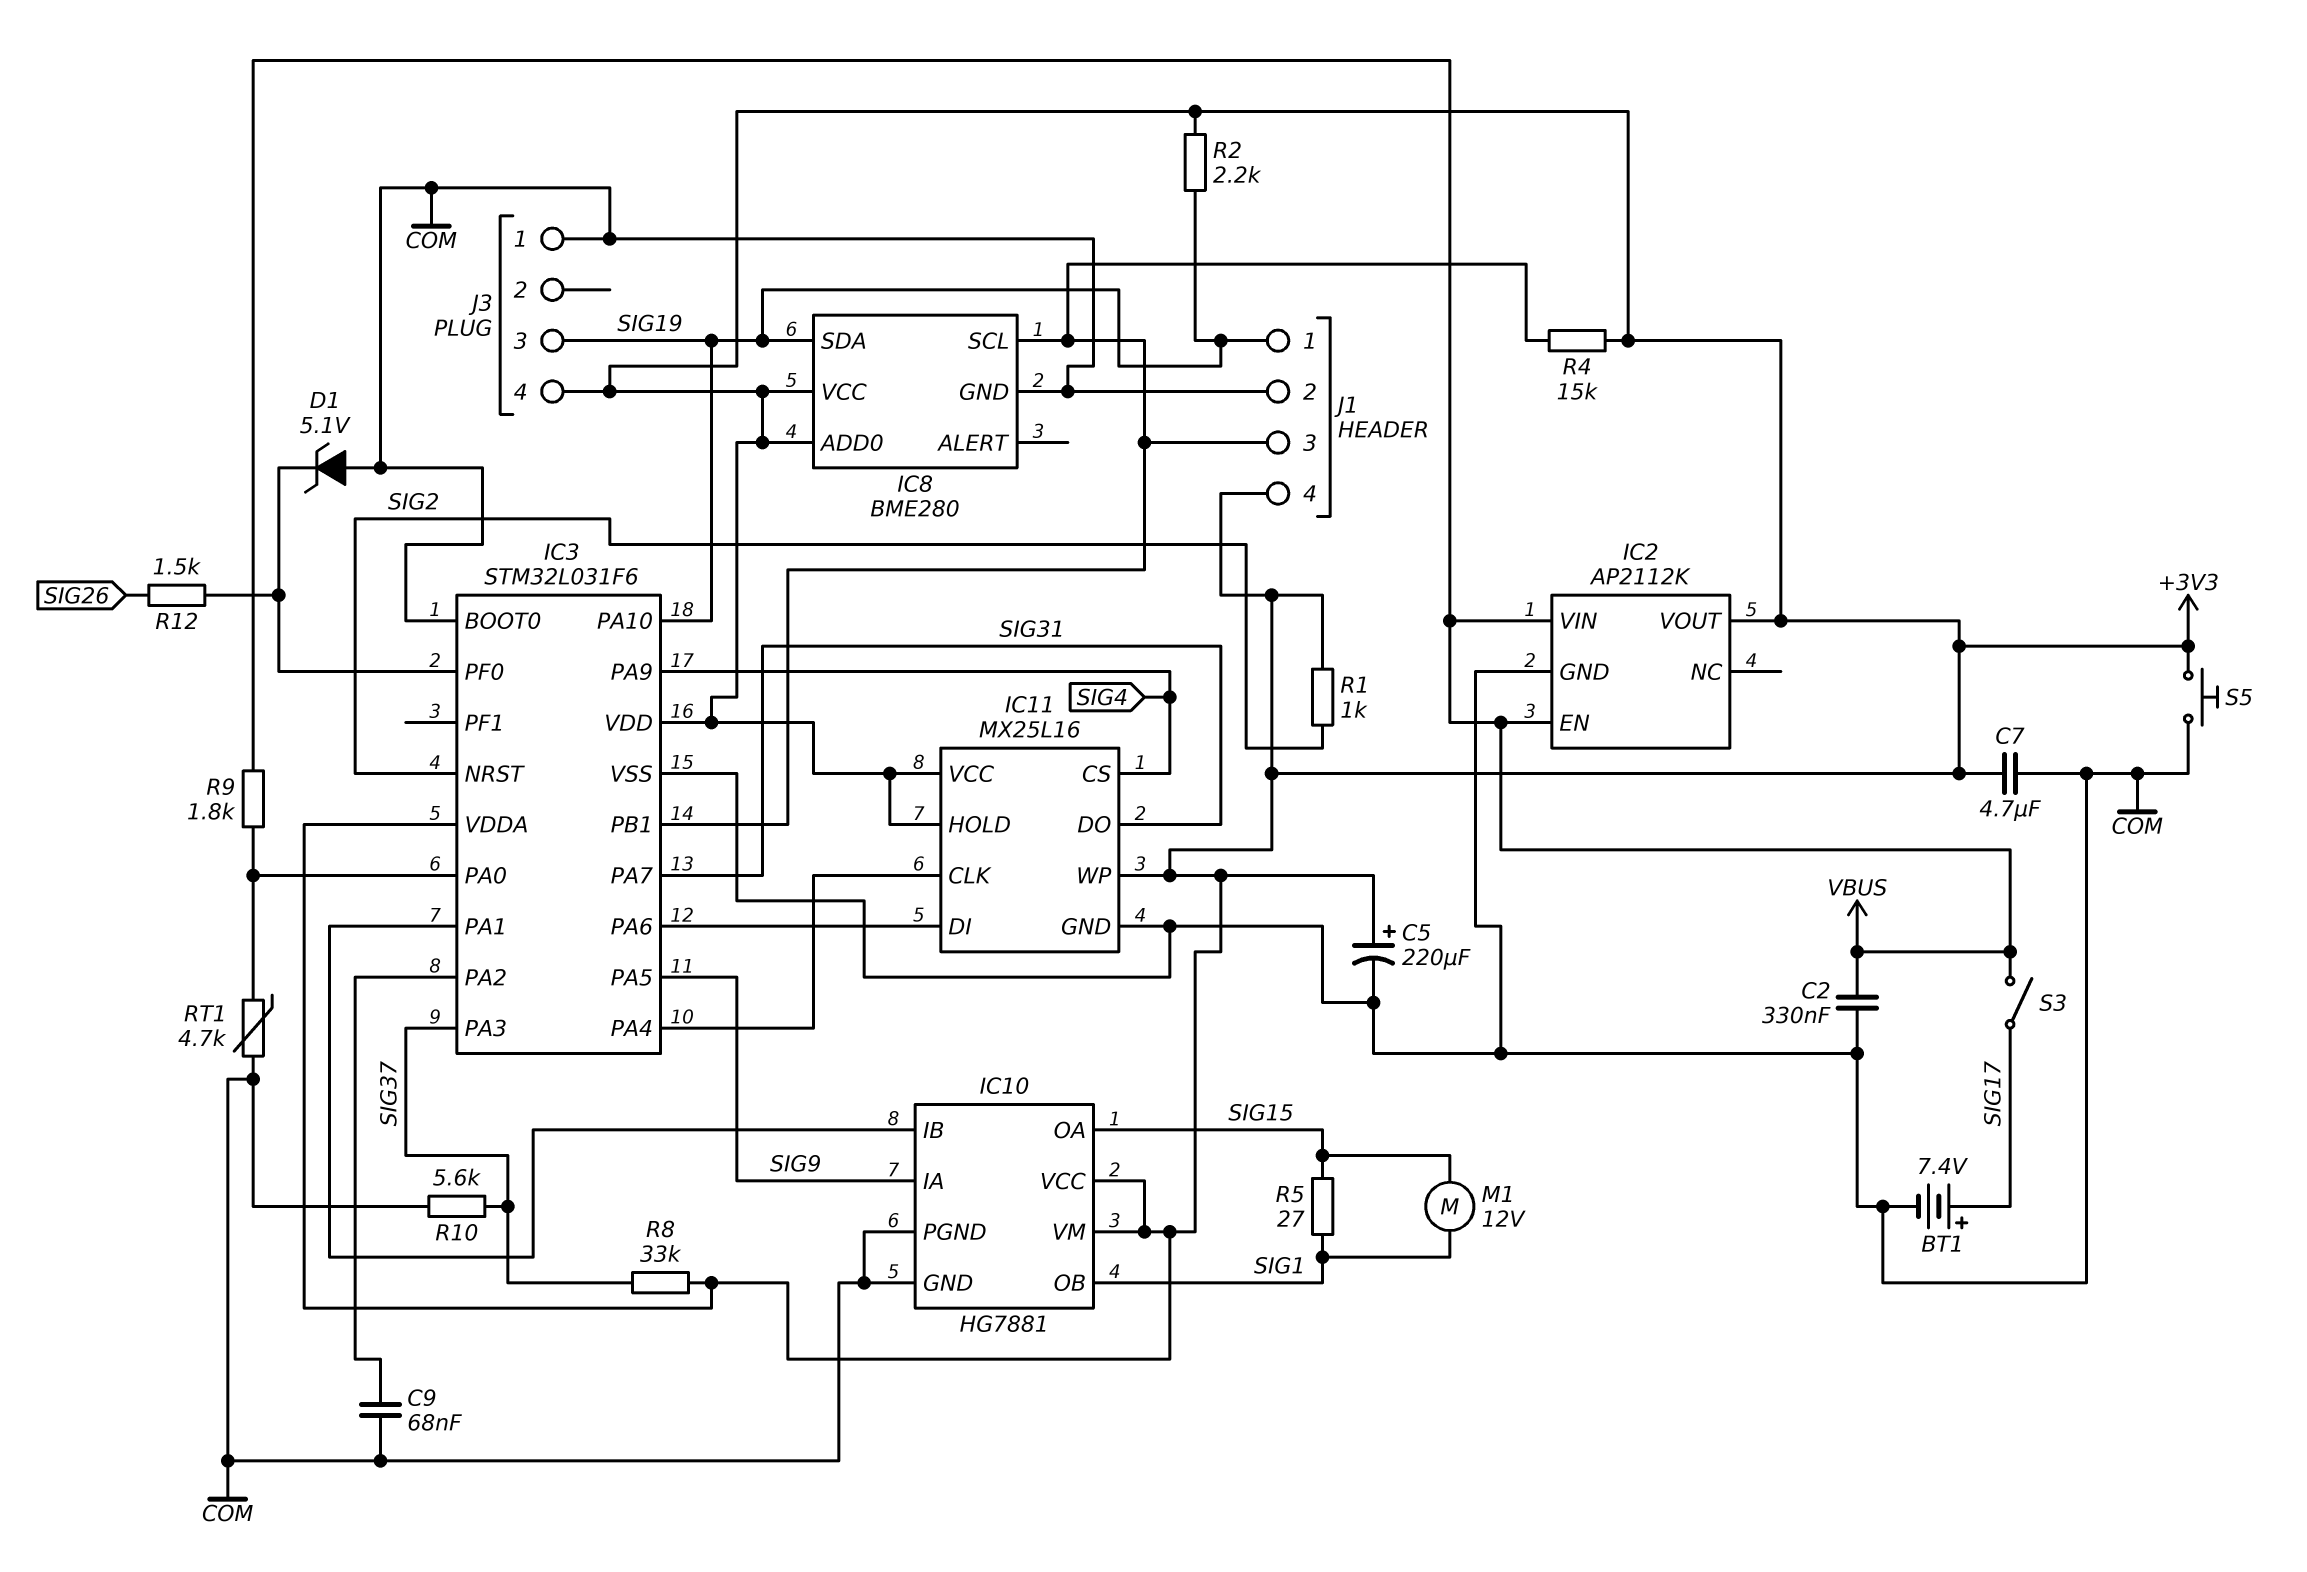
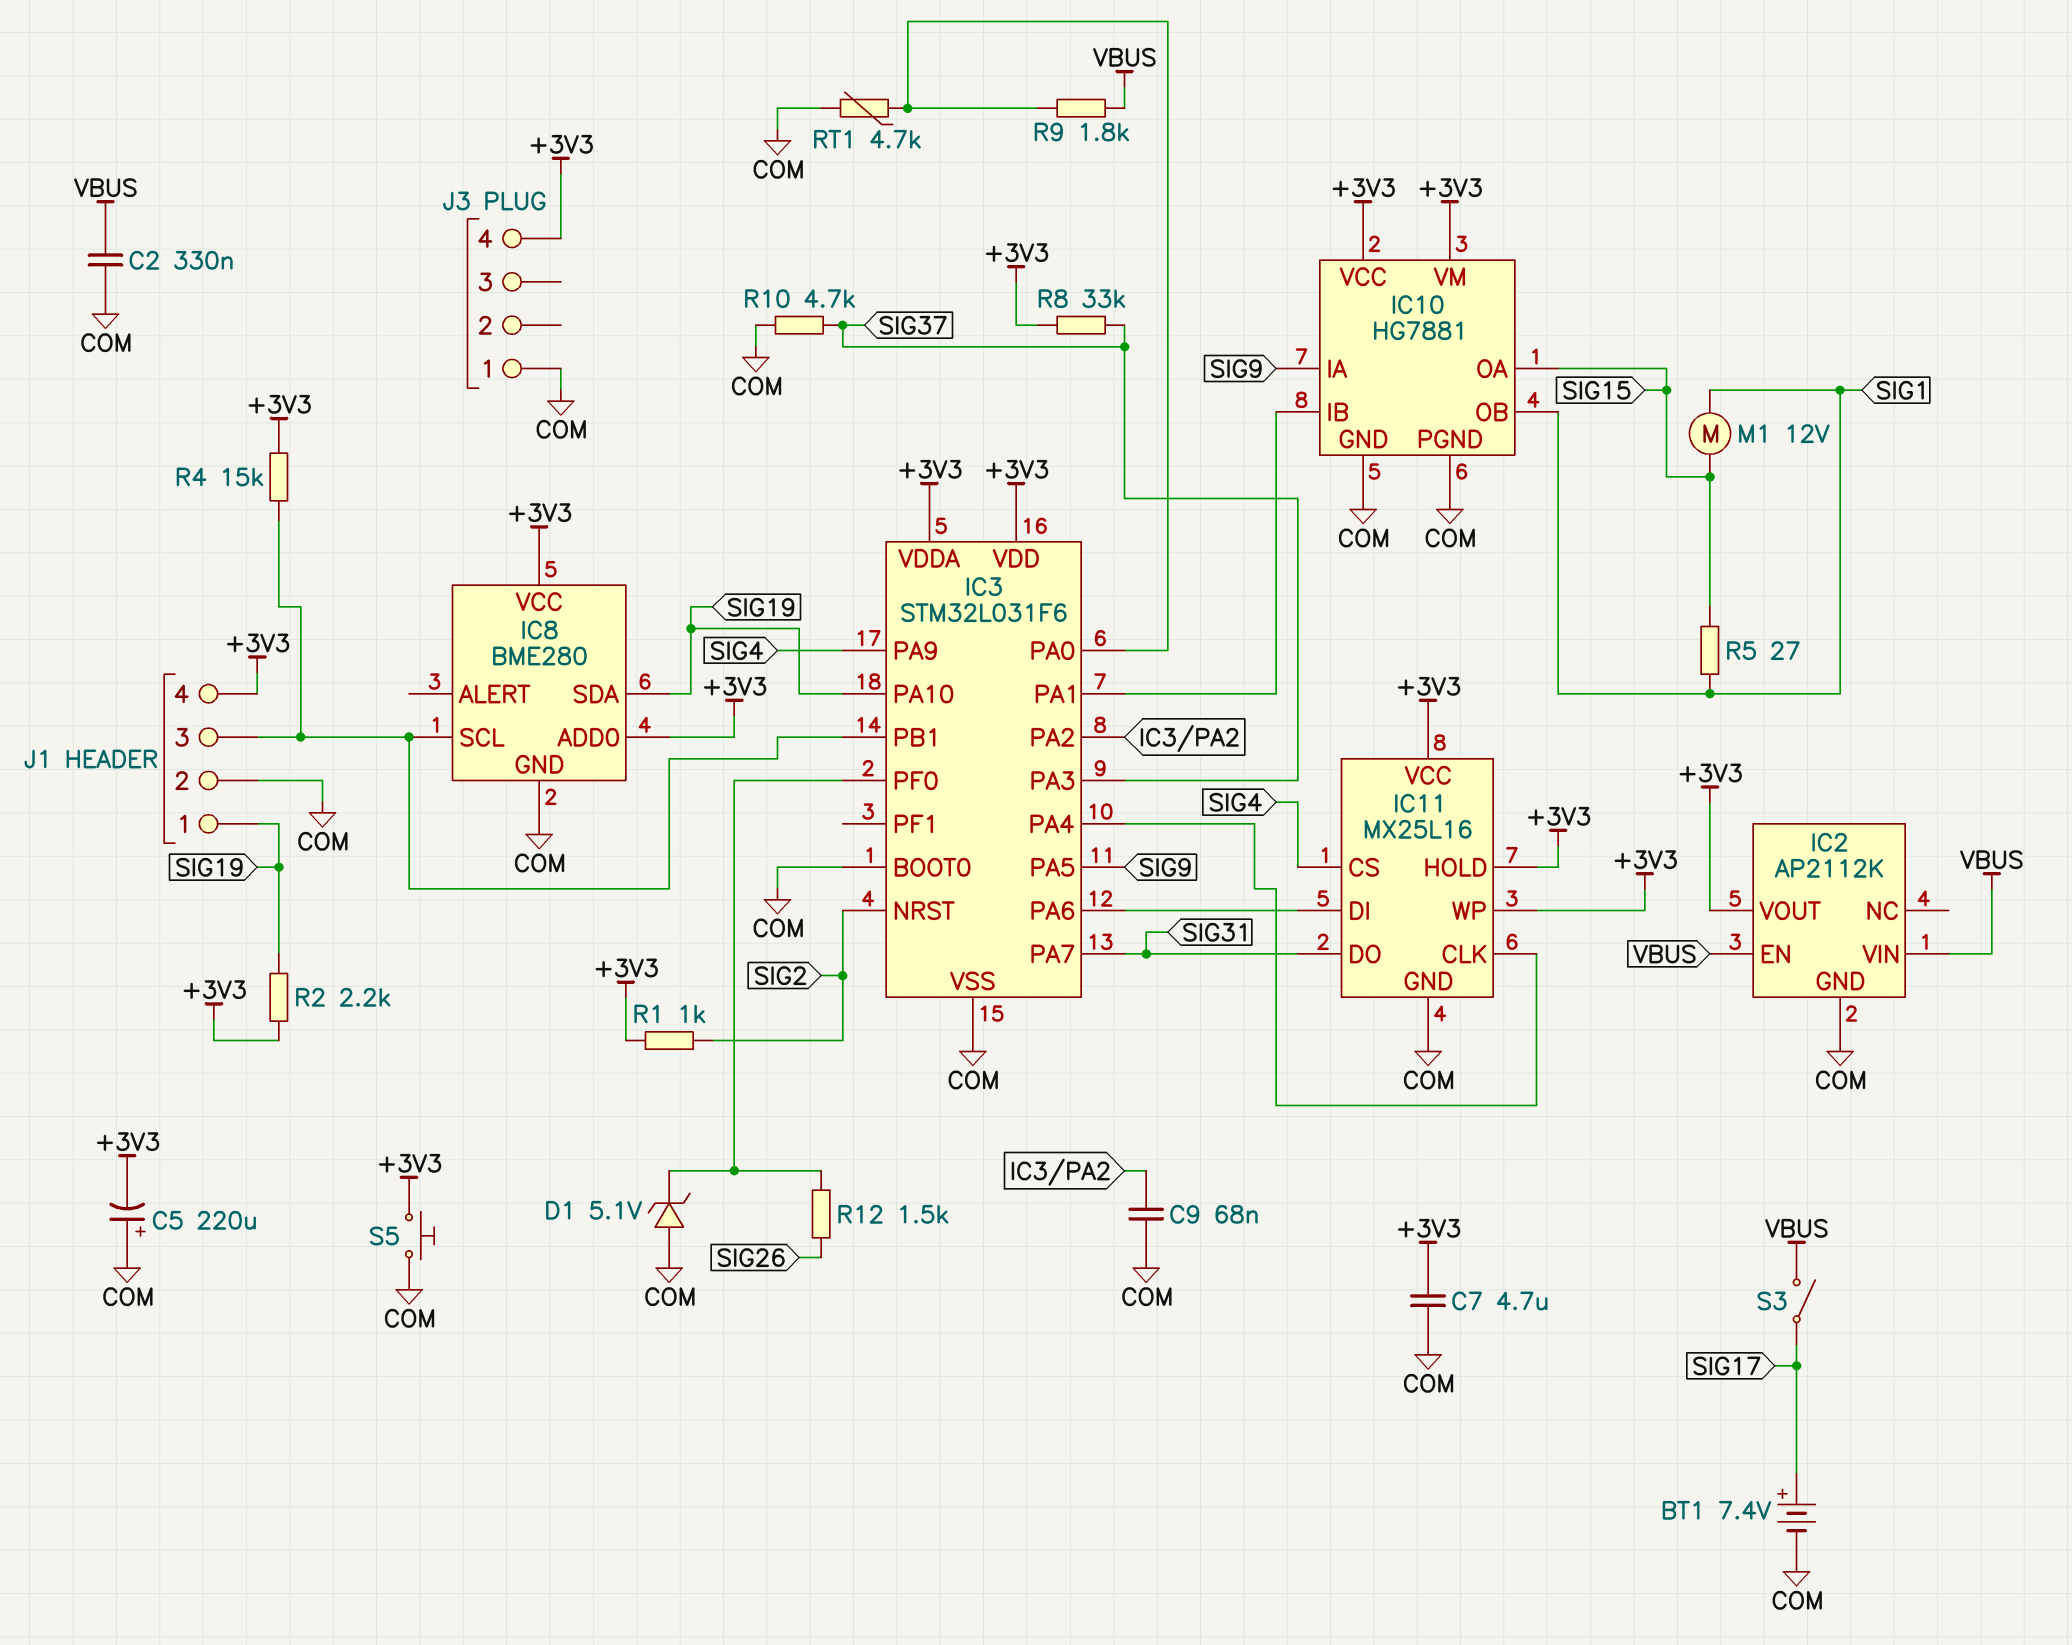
C5: 220uF (plus +3V3, minus COM) -> 220uF (plus COM, minus +3V3)
J3 pin 3: SIG19 -> none
R10: 5.6k (COM, SIG37) -> 4.7k (COM, SIG37)

